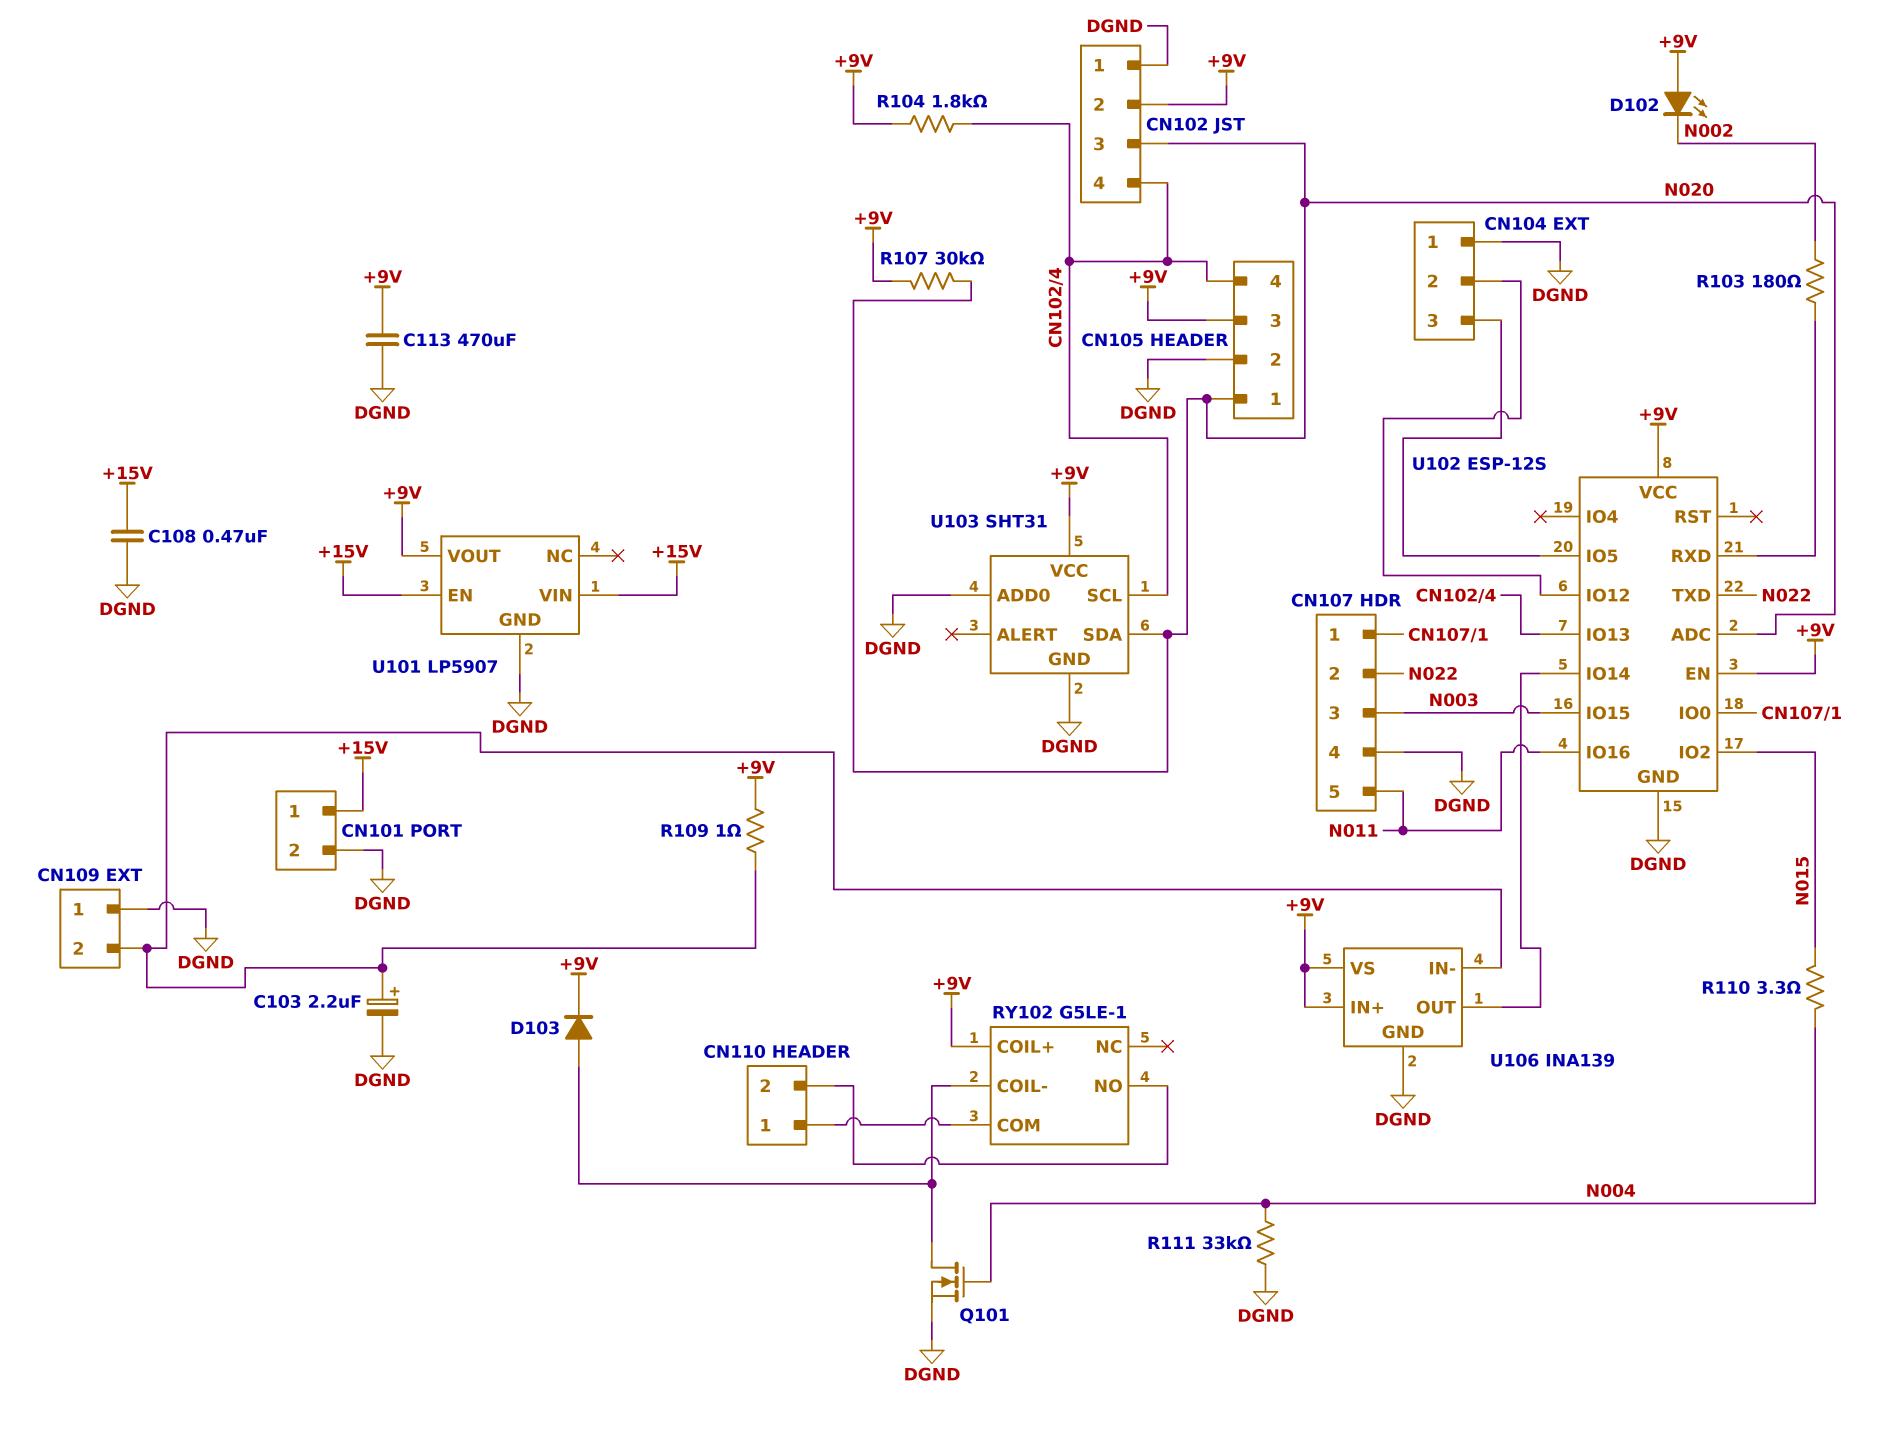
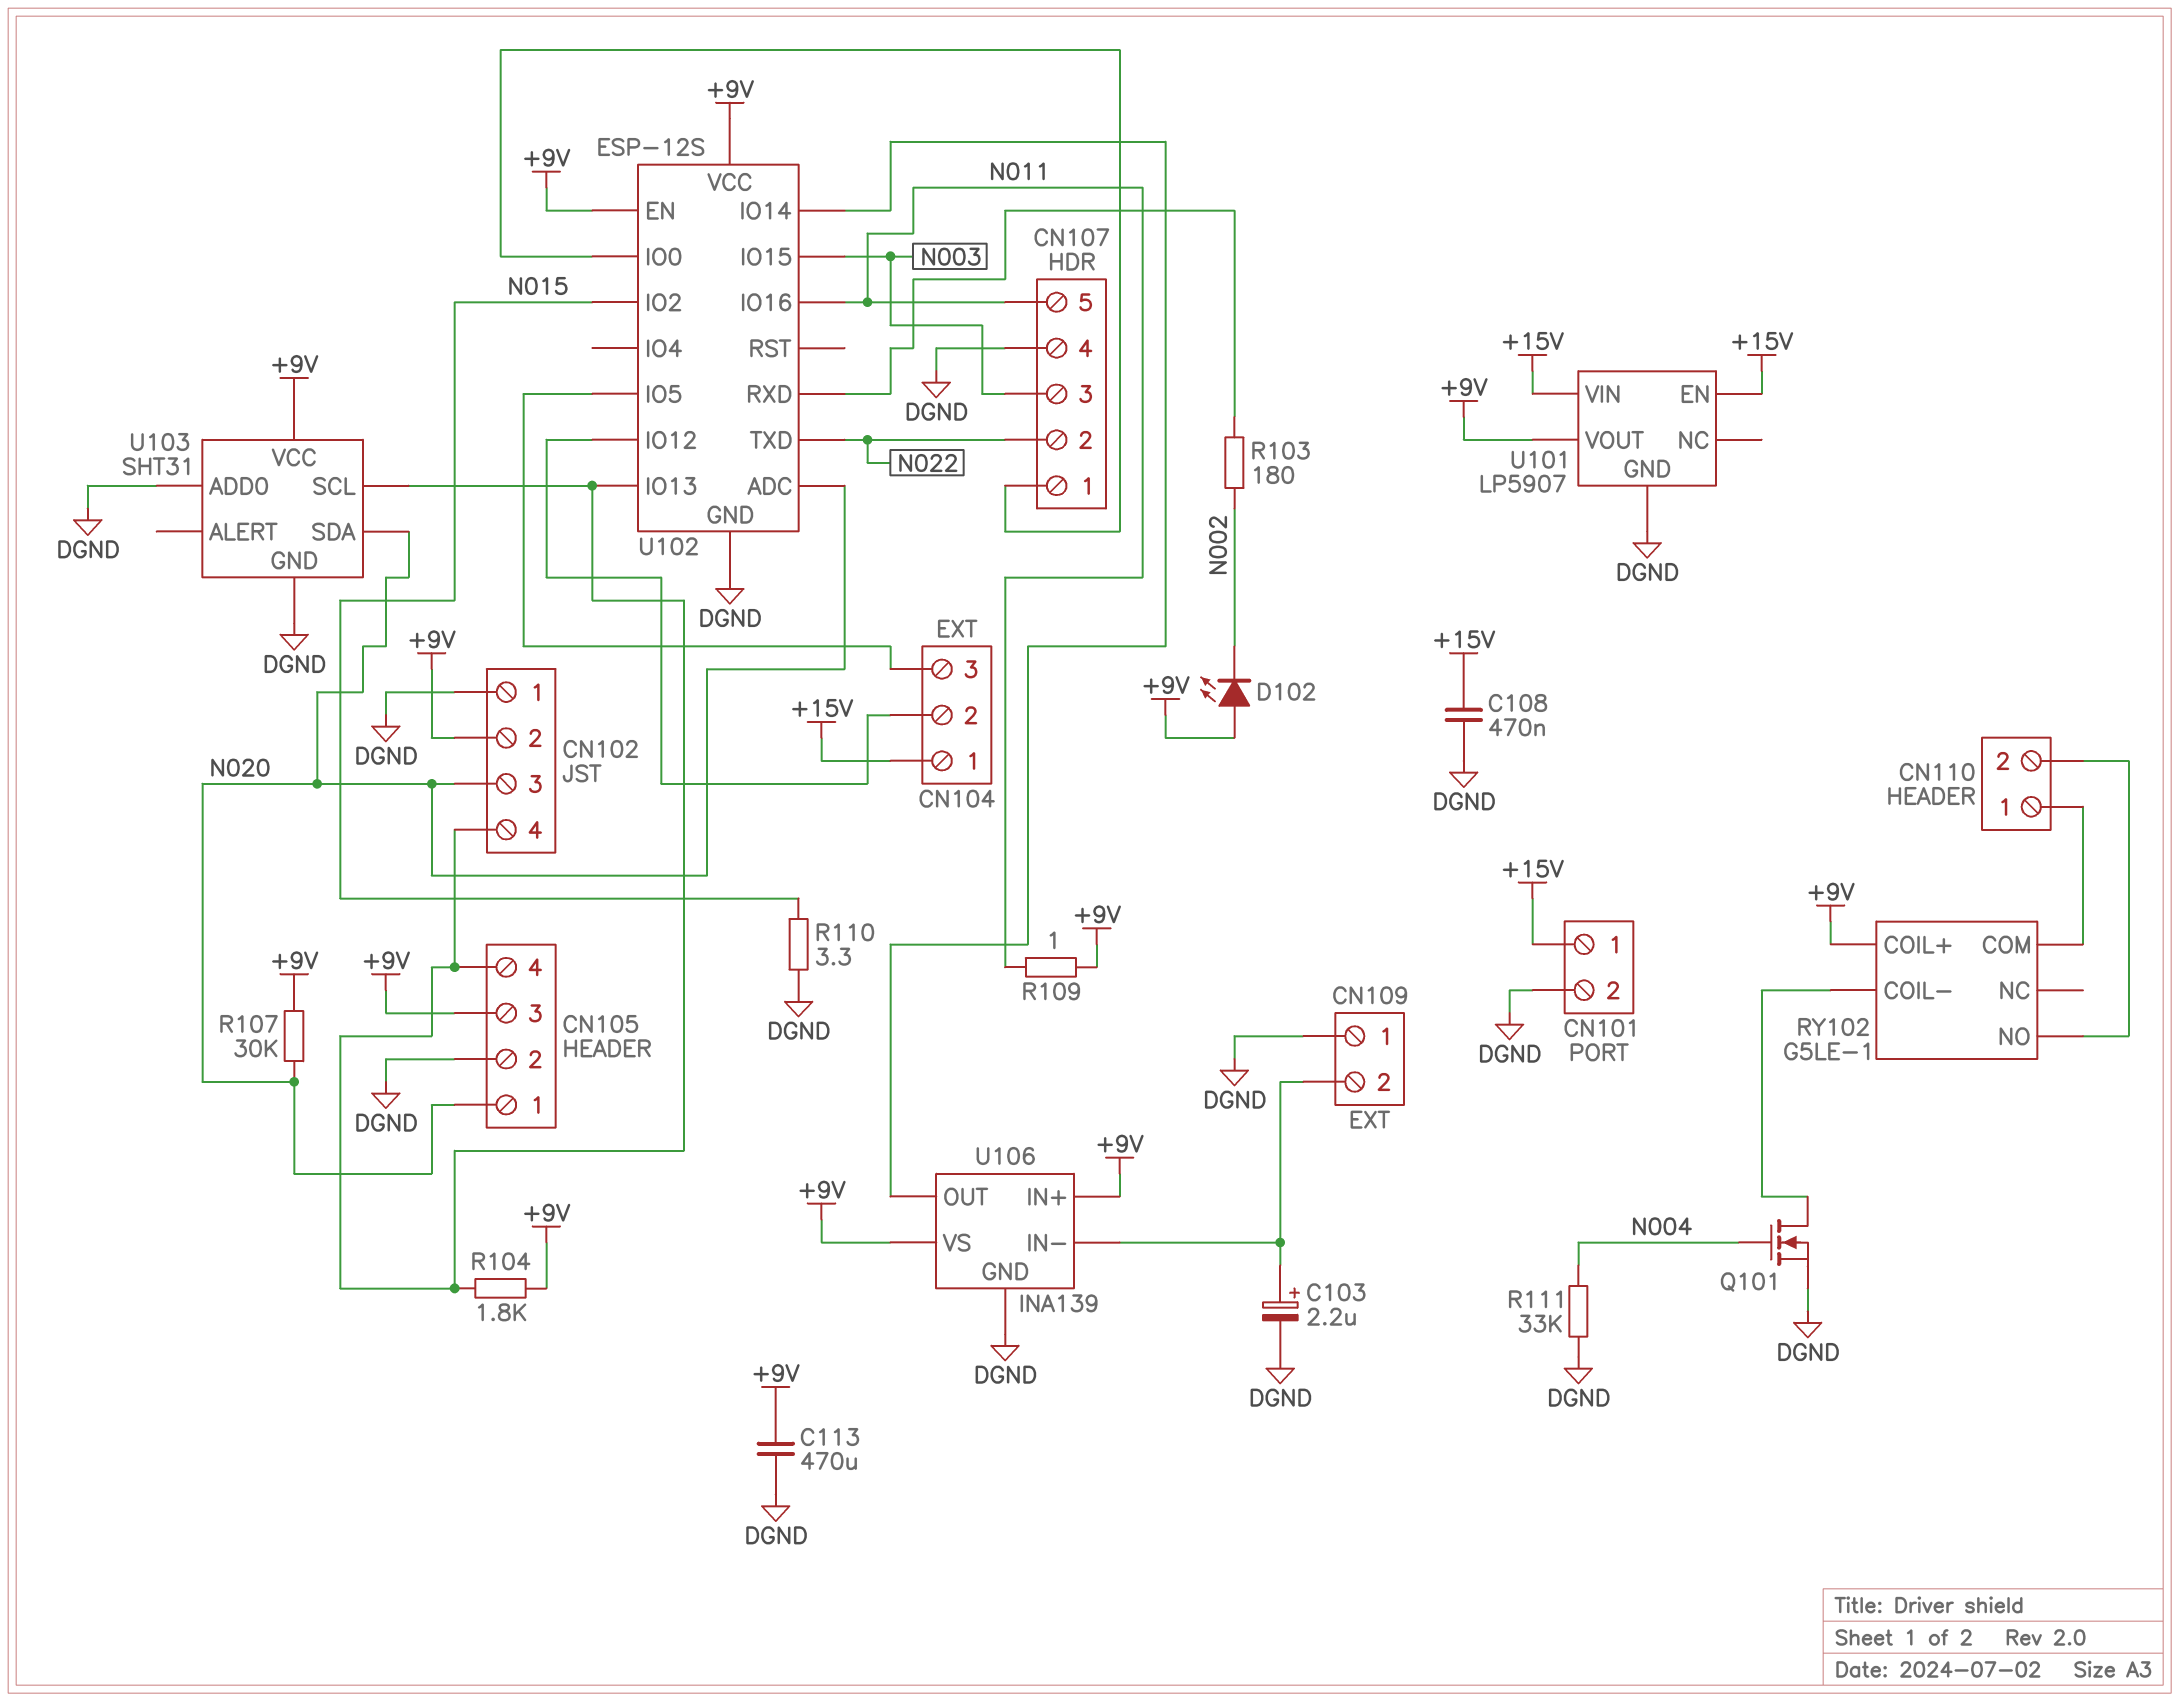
CN104 pin 1: DGND -> +15V
D103: diode (A RY102/COIL-, K +9V) -> none
R109: 1 (+9V, CN109/2) -> 1 (+9V, N011)
R110: 3.3 (N004, N015) -> 3.3 (DGND, N015)

